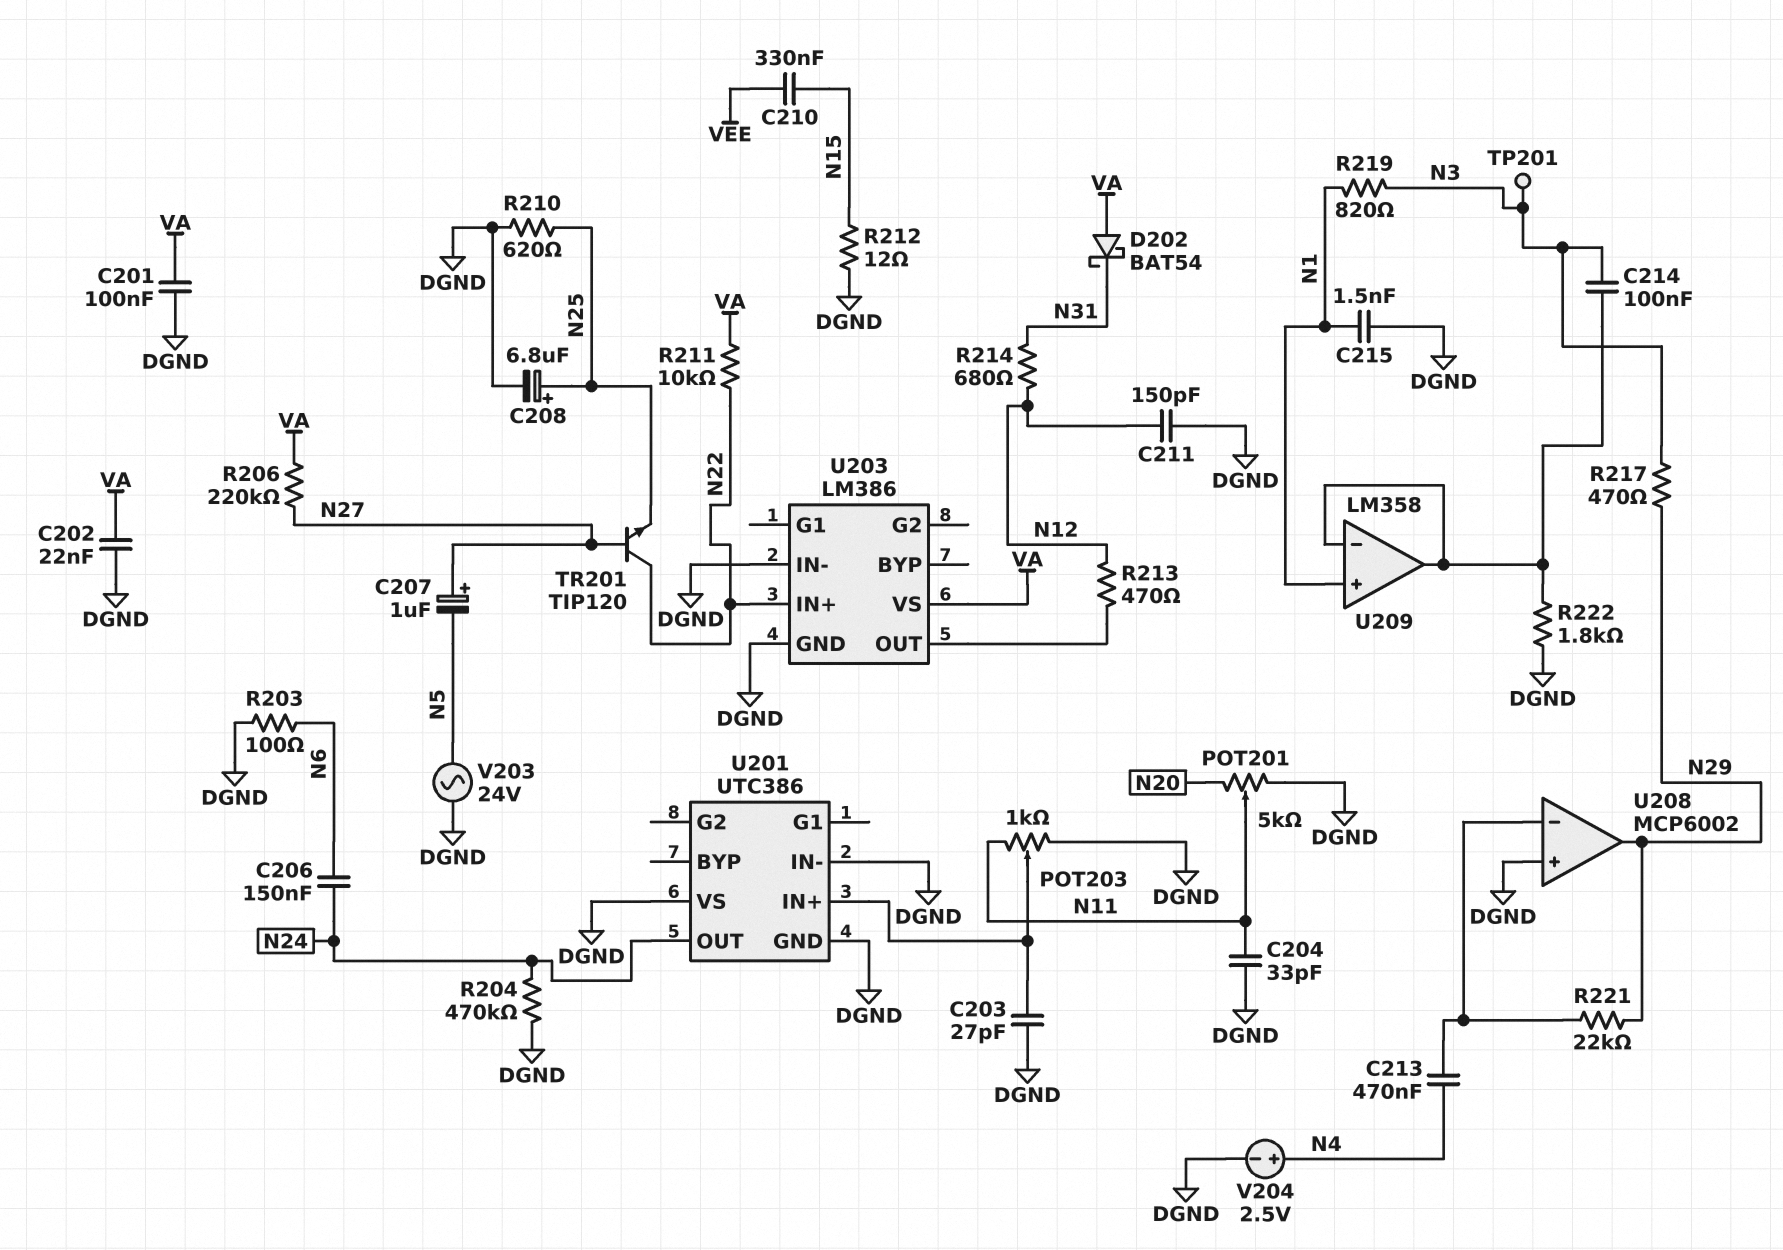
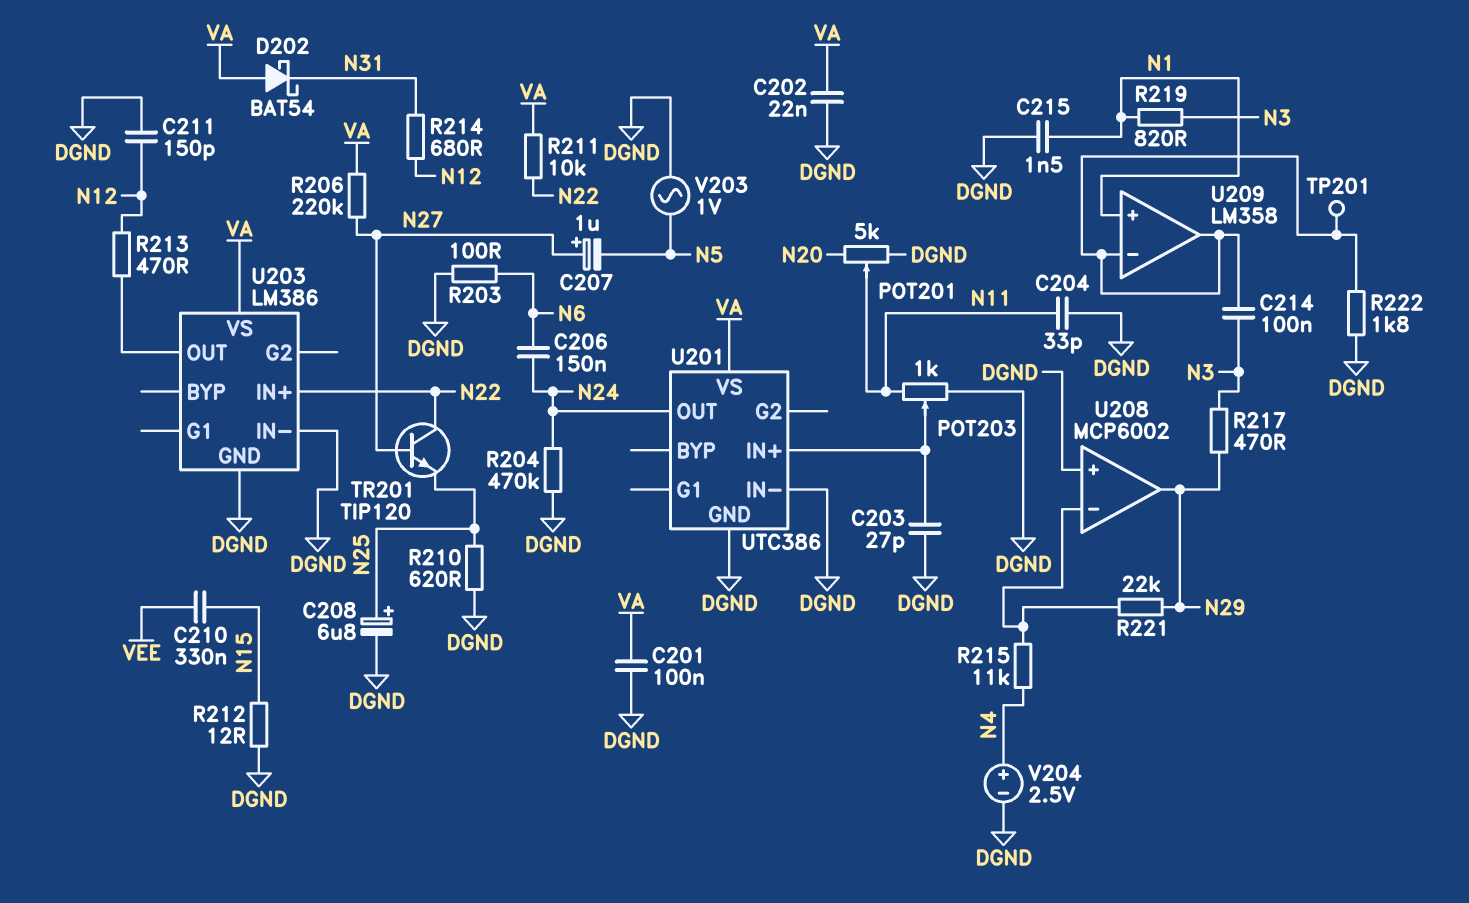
C213: 470nF (N4, U208/in-) -> none
R215: none -> 11k (N4, U208/in-)
TP201: test point (N3) -> test point (U209/in-)
U201 pin VS: DGND -> VA
V203: AC 24V (DGND, N5) -> AC 1V (DGND, N5)

